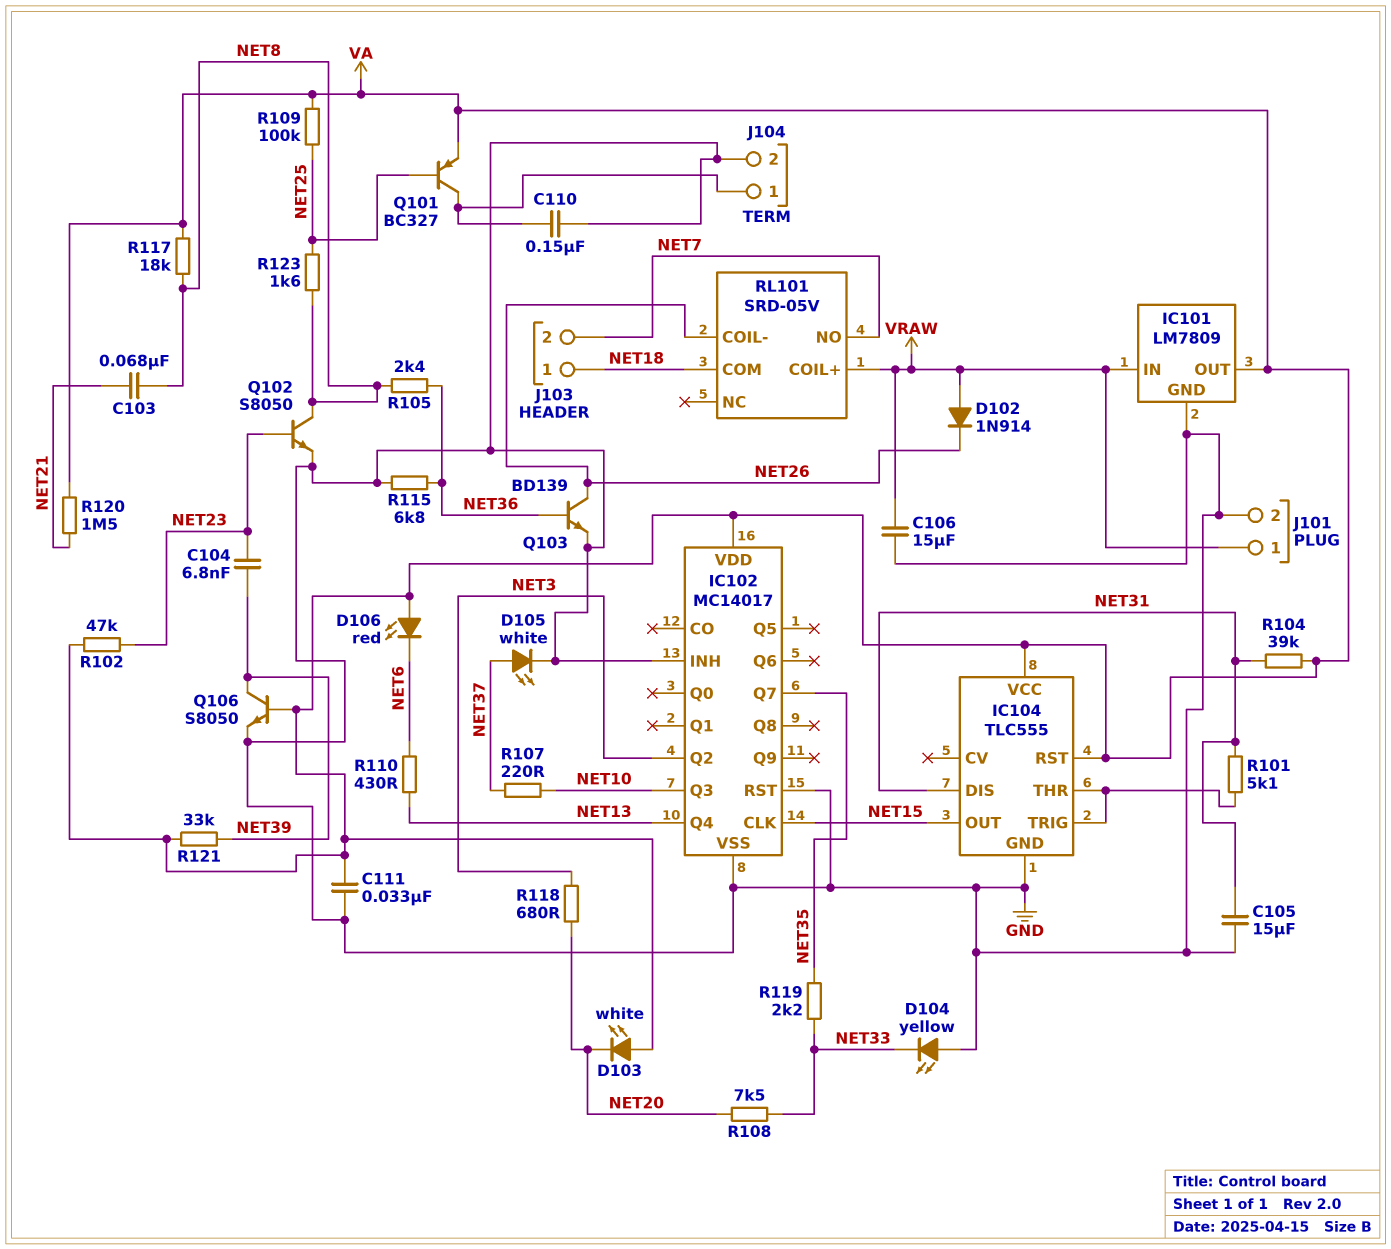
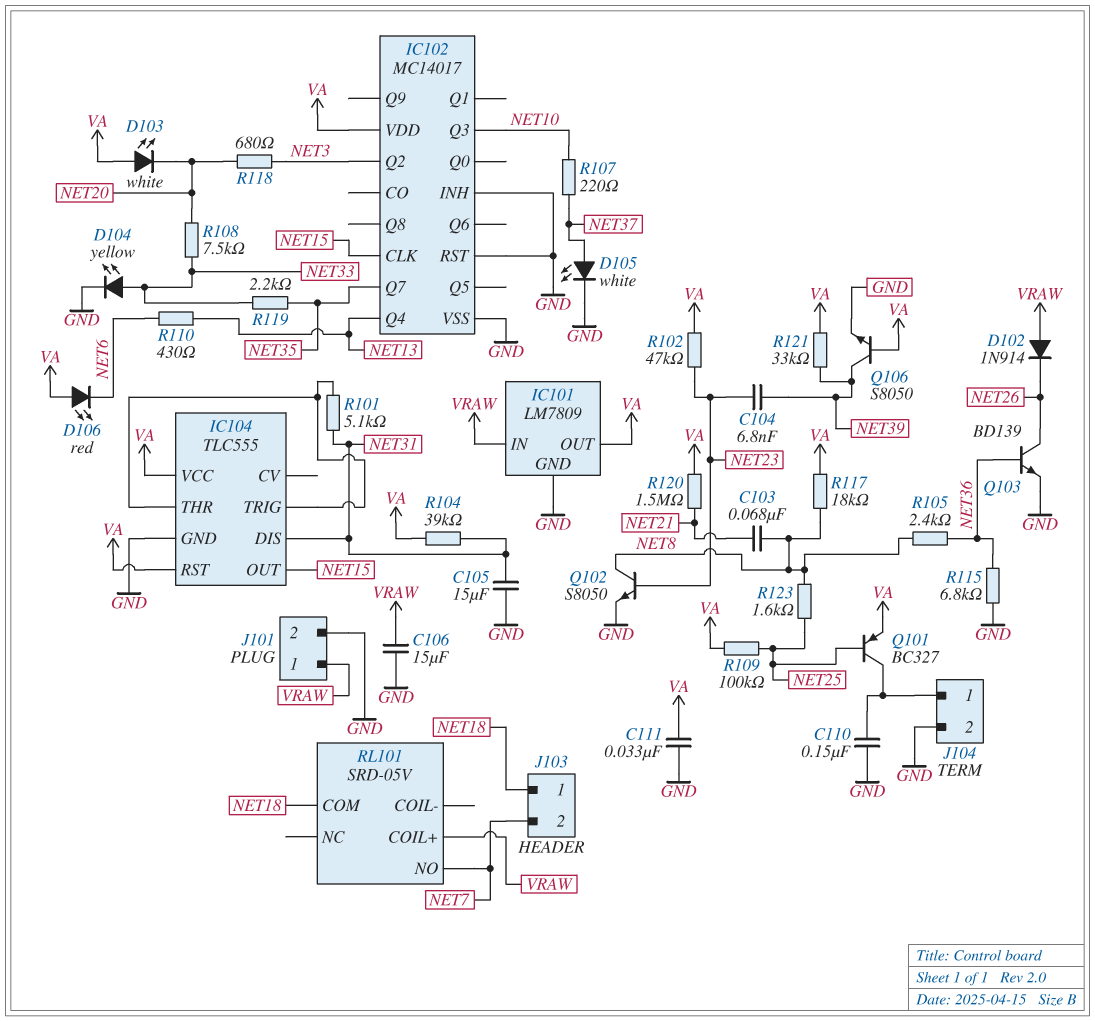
D104: LED yellow (A GND, K NET33) -> LED yellow (A NET33, K GND)
RL101 pin COIL-: NET26 -> none

